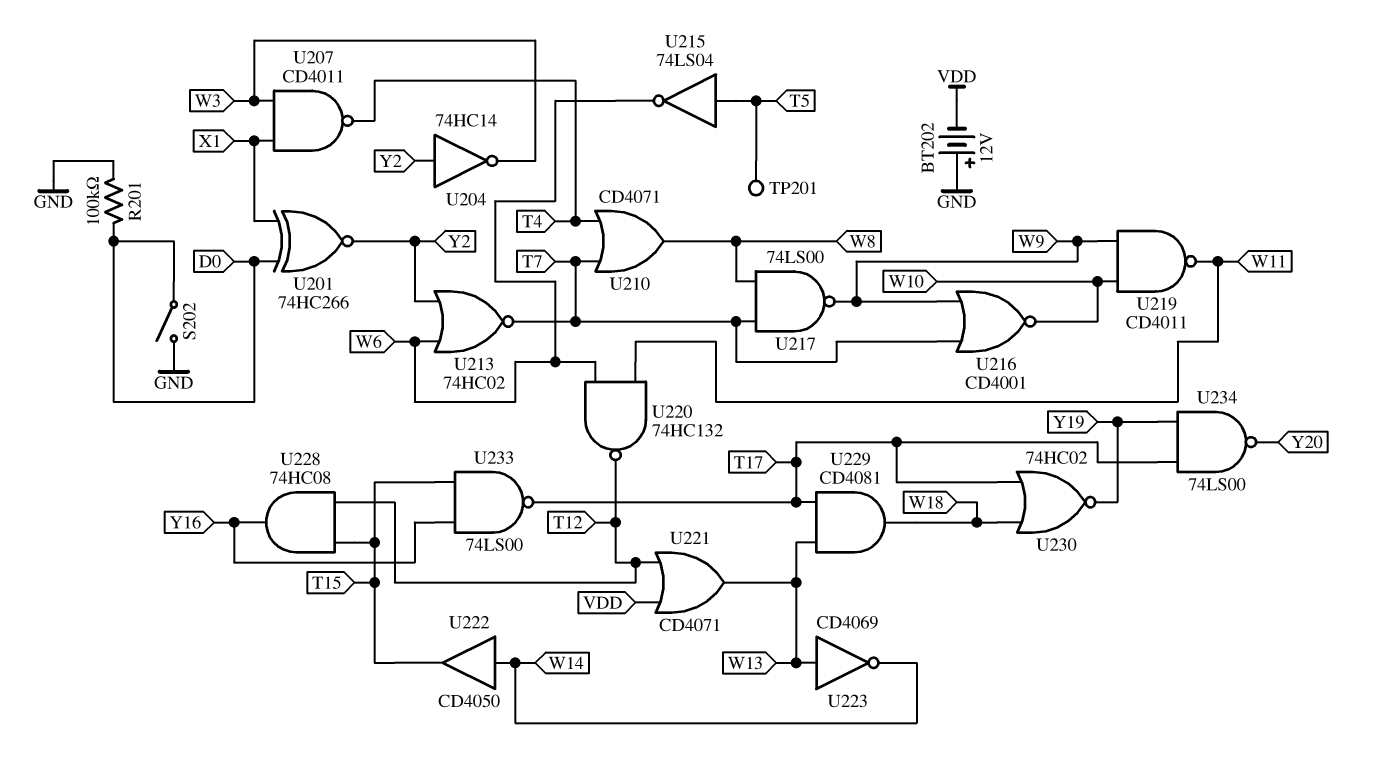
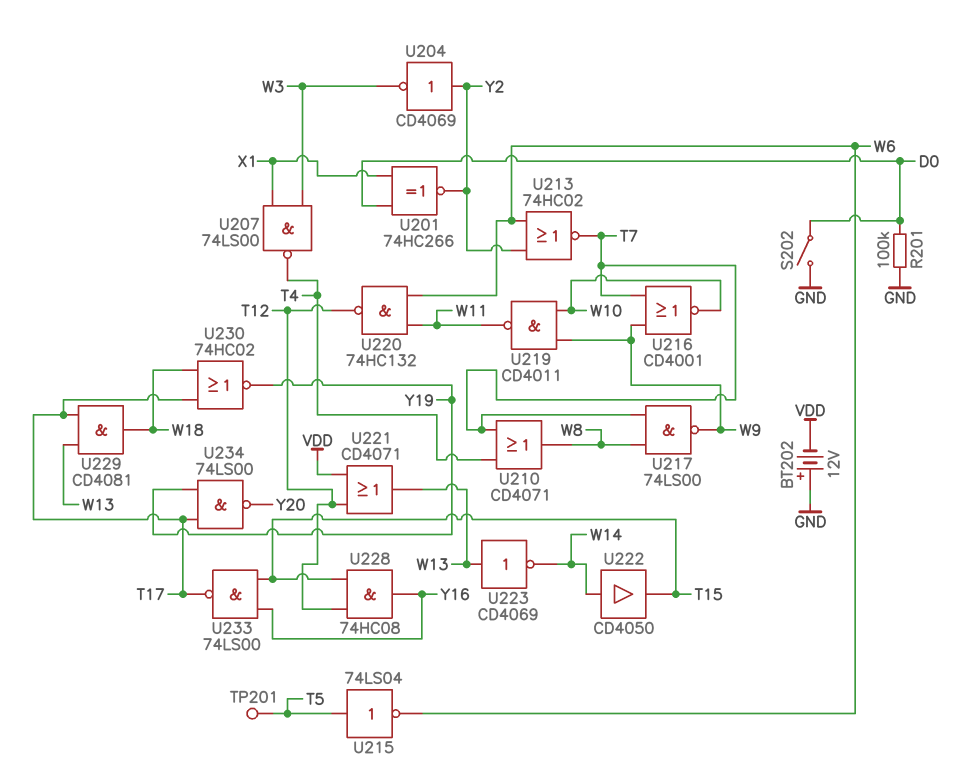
U204: NOT 74HC14 (in Y2, out W3) -> NOT CD4069 (in Y2, out W3)
U207: NAND CD4011 (in W3, in X1, out T4) -> NAND 74LS00 (in W3, in X1, out T4)

